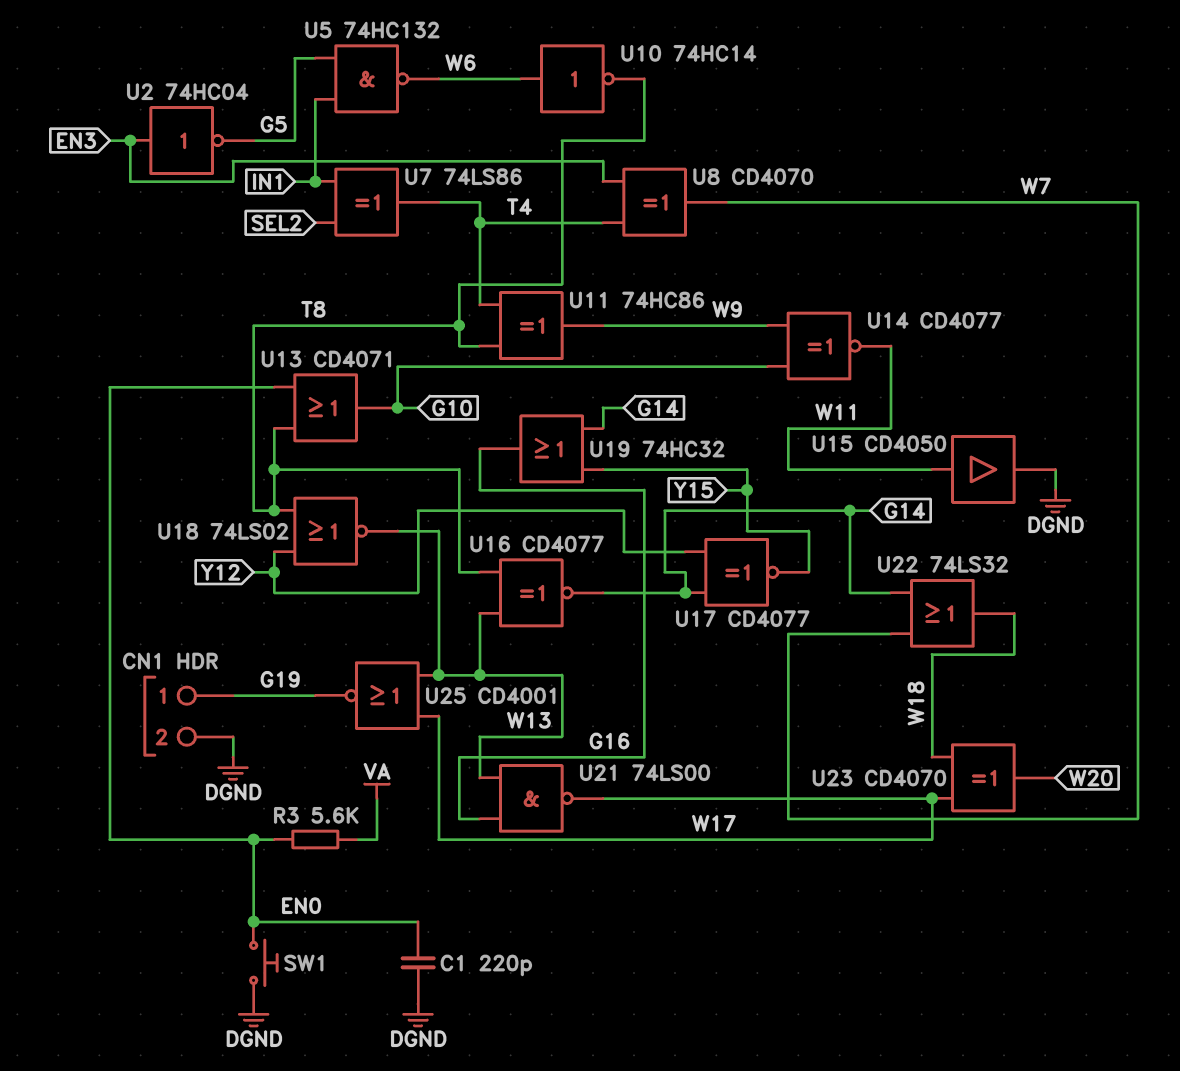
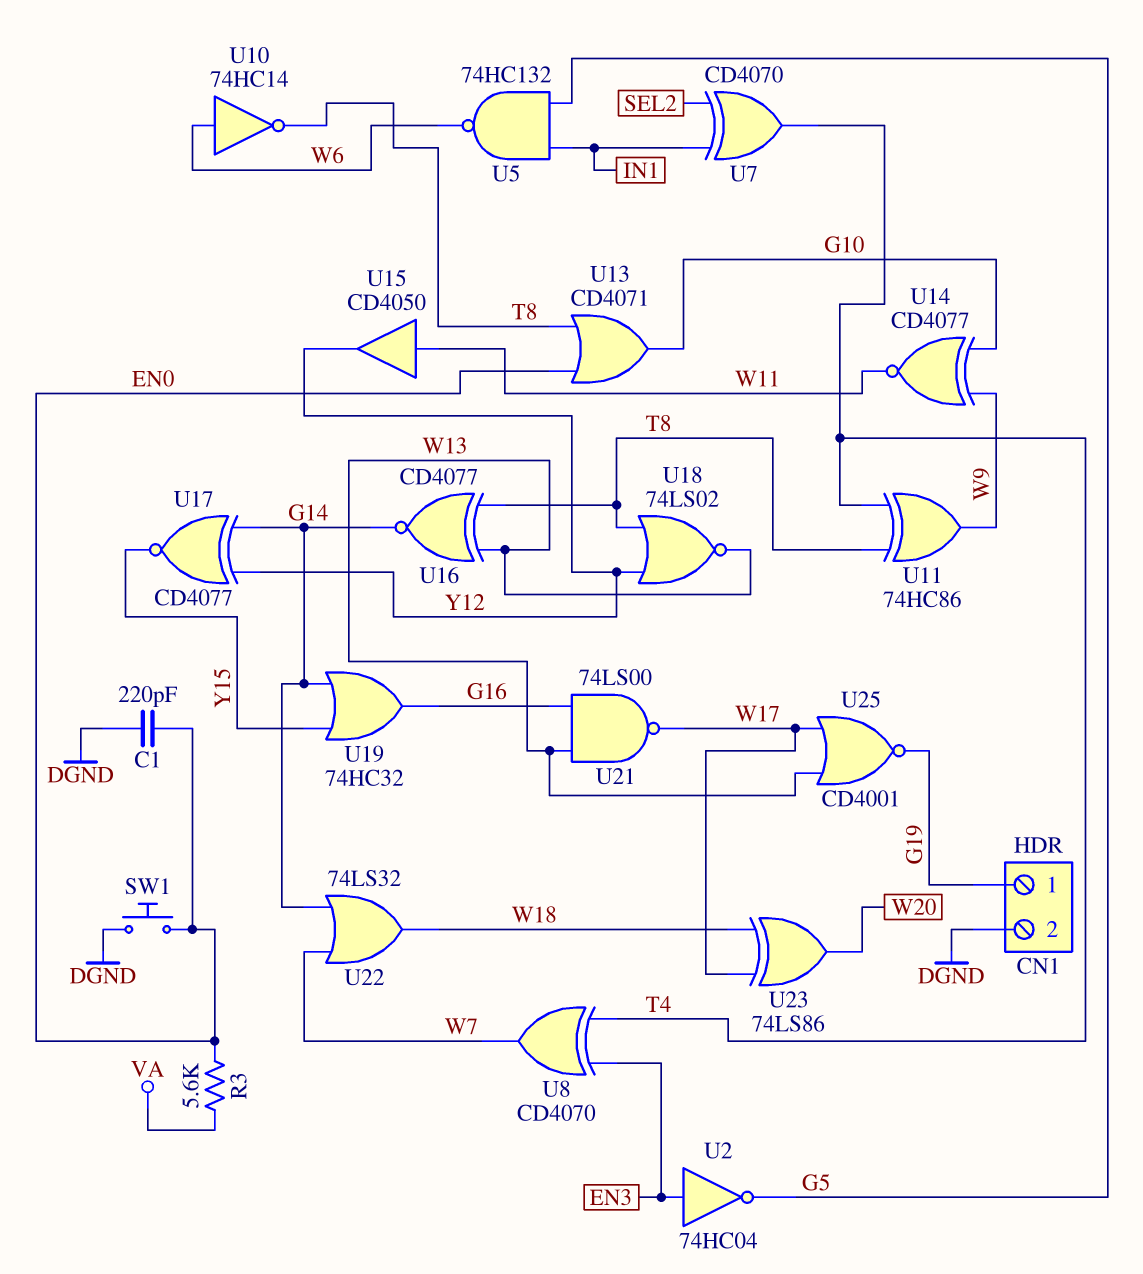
U7: XOR 74LS86 (in IN1, in SEL2, out T4) -> XOR CD4070 (in IN1, in SEL2, out T4)
U15: buffer CD4050 (in W11, out DGND) -> buffer CD4050 (in W11, out Y12)
U23: XOR CD4070 (in W17, in W18, out W20) -> XOR 74LS86 (in W17, in W18, out W20)

